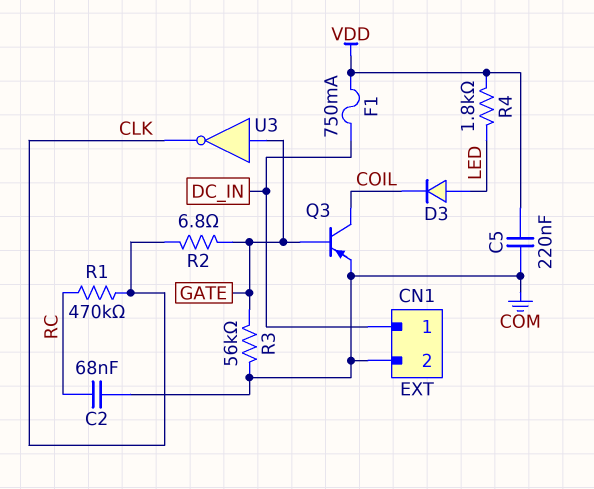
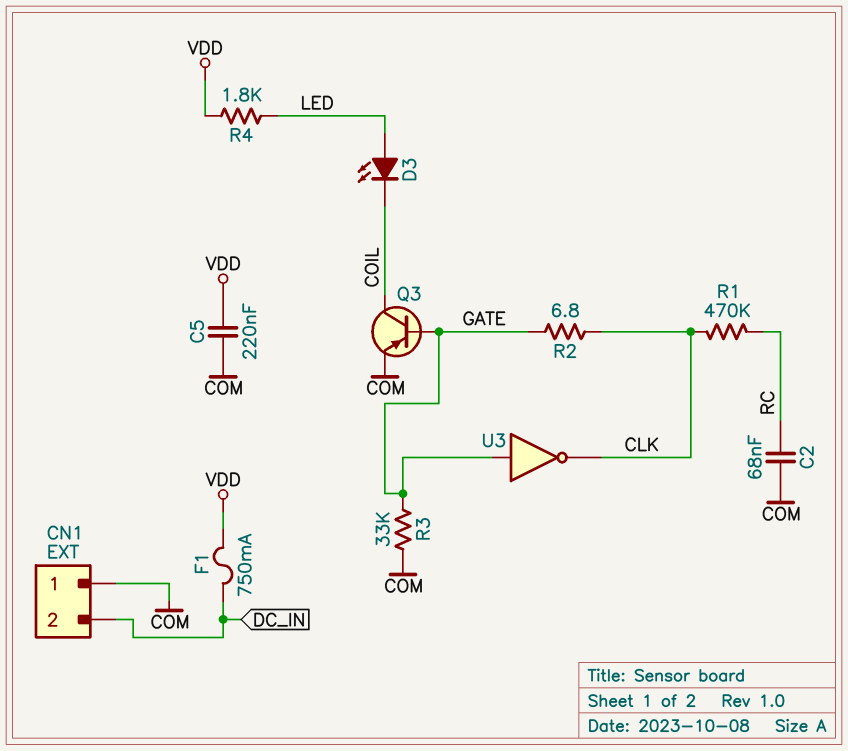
CN1 pin 1: DC_IN -> COM
CN1 pin 2: COM -> DC_IN
D3: diode (A LED, K COIL) -> LED (A LED, K COIL)
R3: 56k (COM, GATE) -> 33k (COM, GATE)

